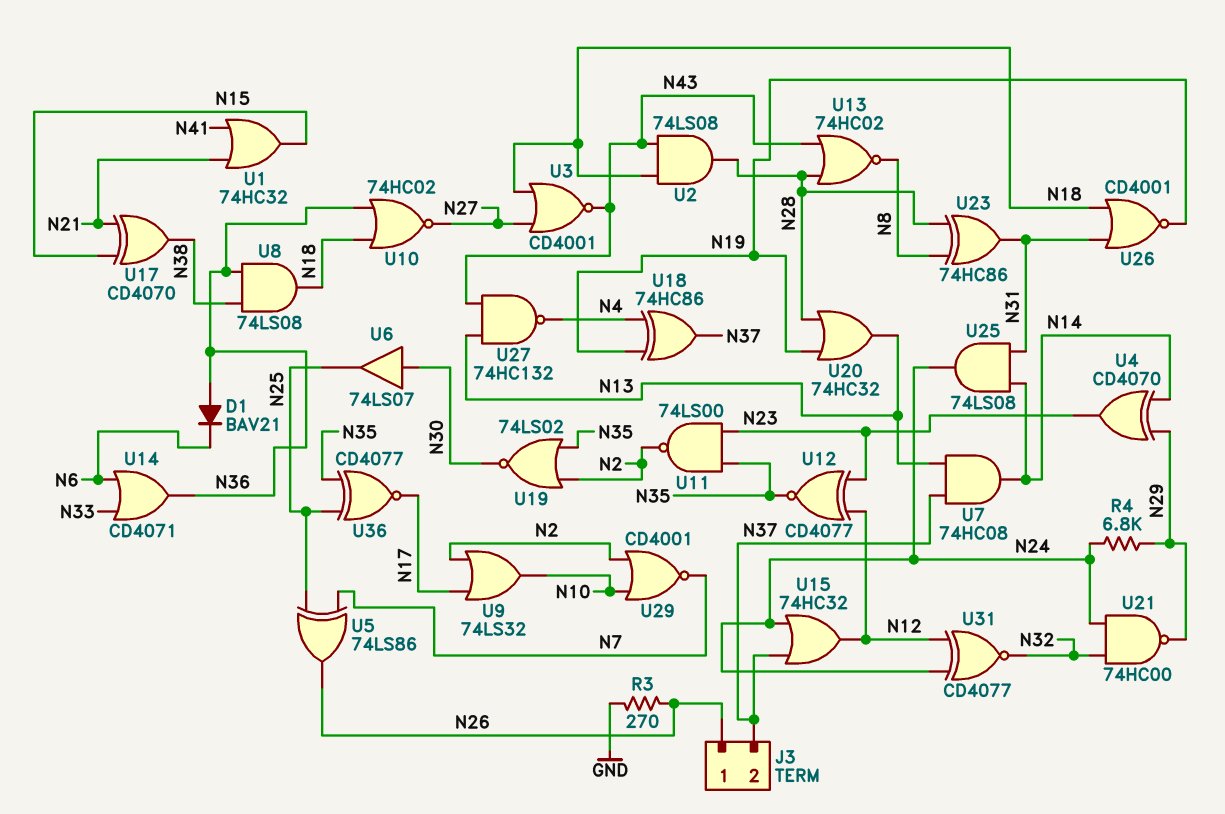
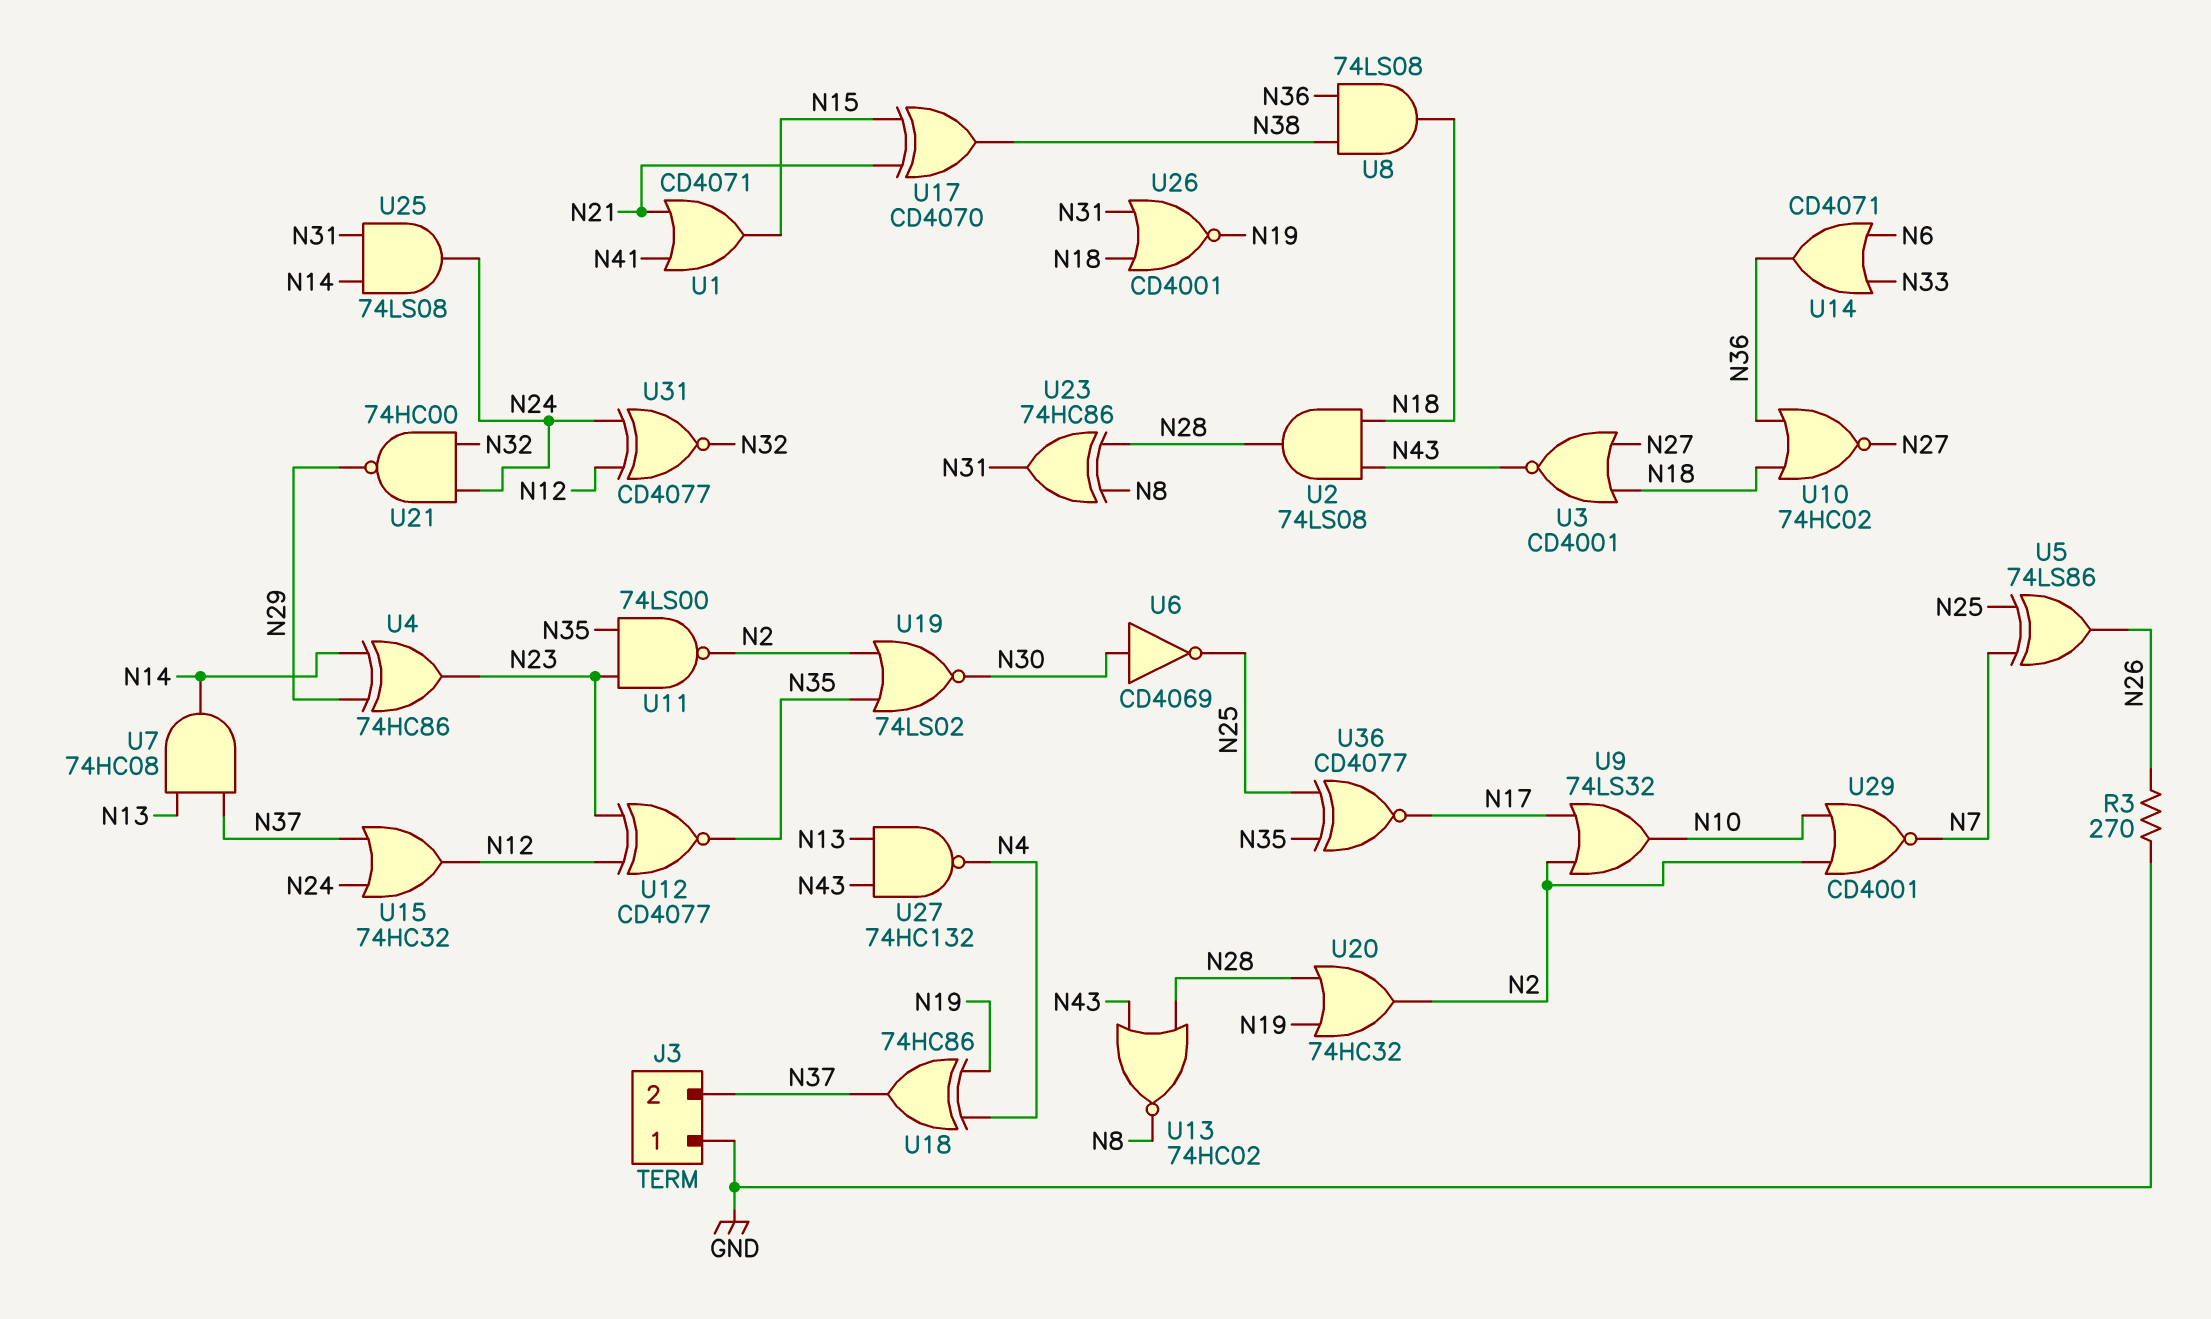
D1: diode BAV21 (A N36, K N6) -> none
J3 pin 1: N26 -> GND
R4: 6.8k (N24, N29) -> none
U1: OR 74HC32 (in N21, in N41, out N15) -> OR CD4071 (in N21, in N41, out N15)
U4: XOR CD4070 (in N14, in N29, out N23) -> XOR 74HC86 (in N14, in N29, out N23)
U6: buffer 74LS07 (in N30, out N25) -> NOT CD4069 (in N30, out N25)
U20: OR 74HC32 (in N19, in N28, out N13) -> OR 74HC32 (in N19, in N28, out N2)

